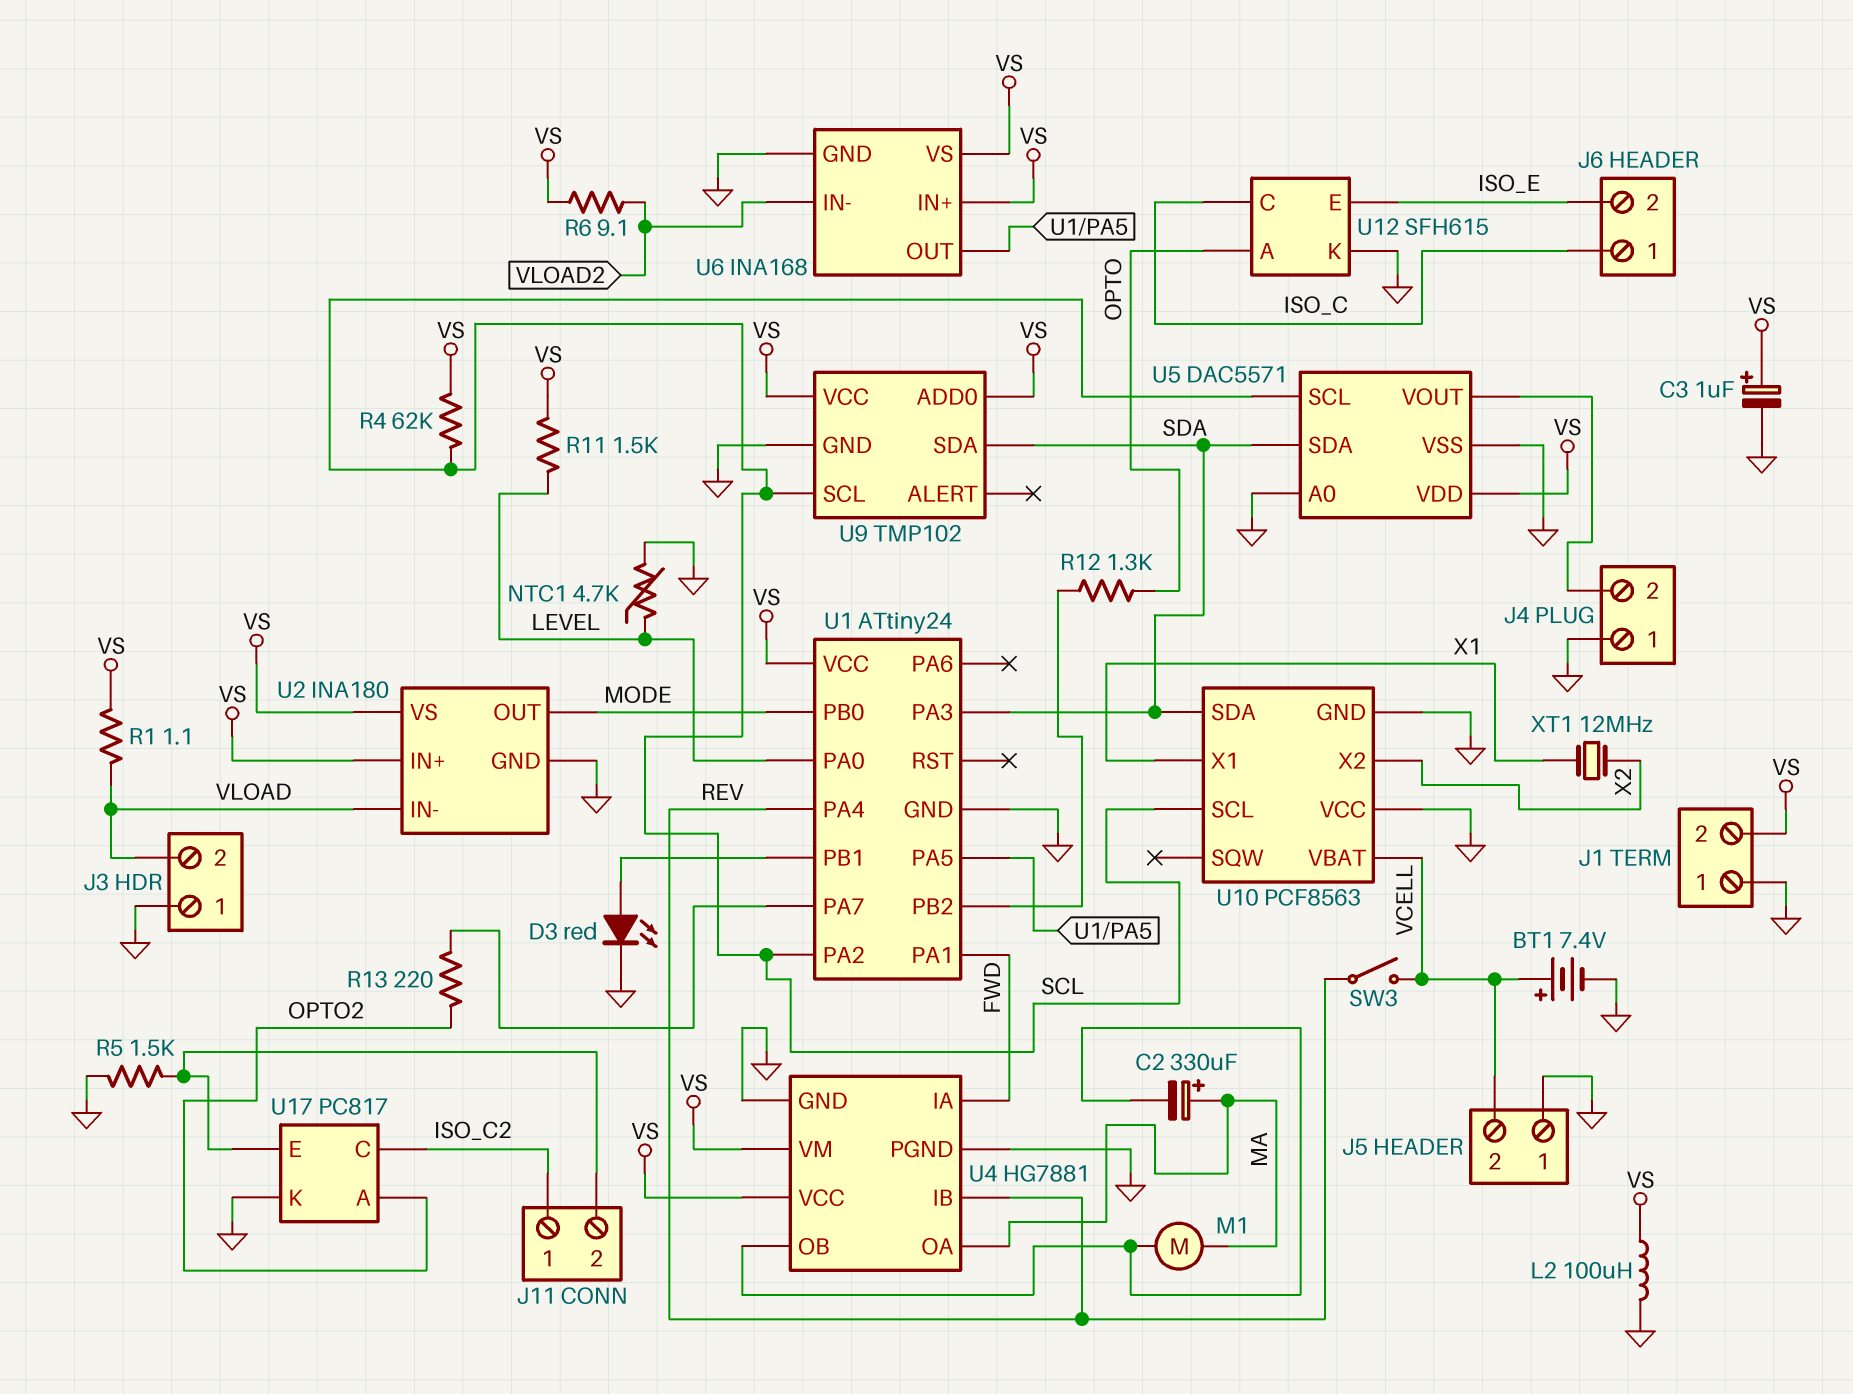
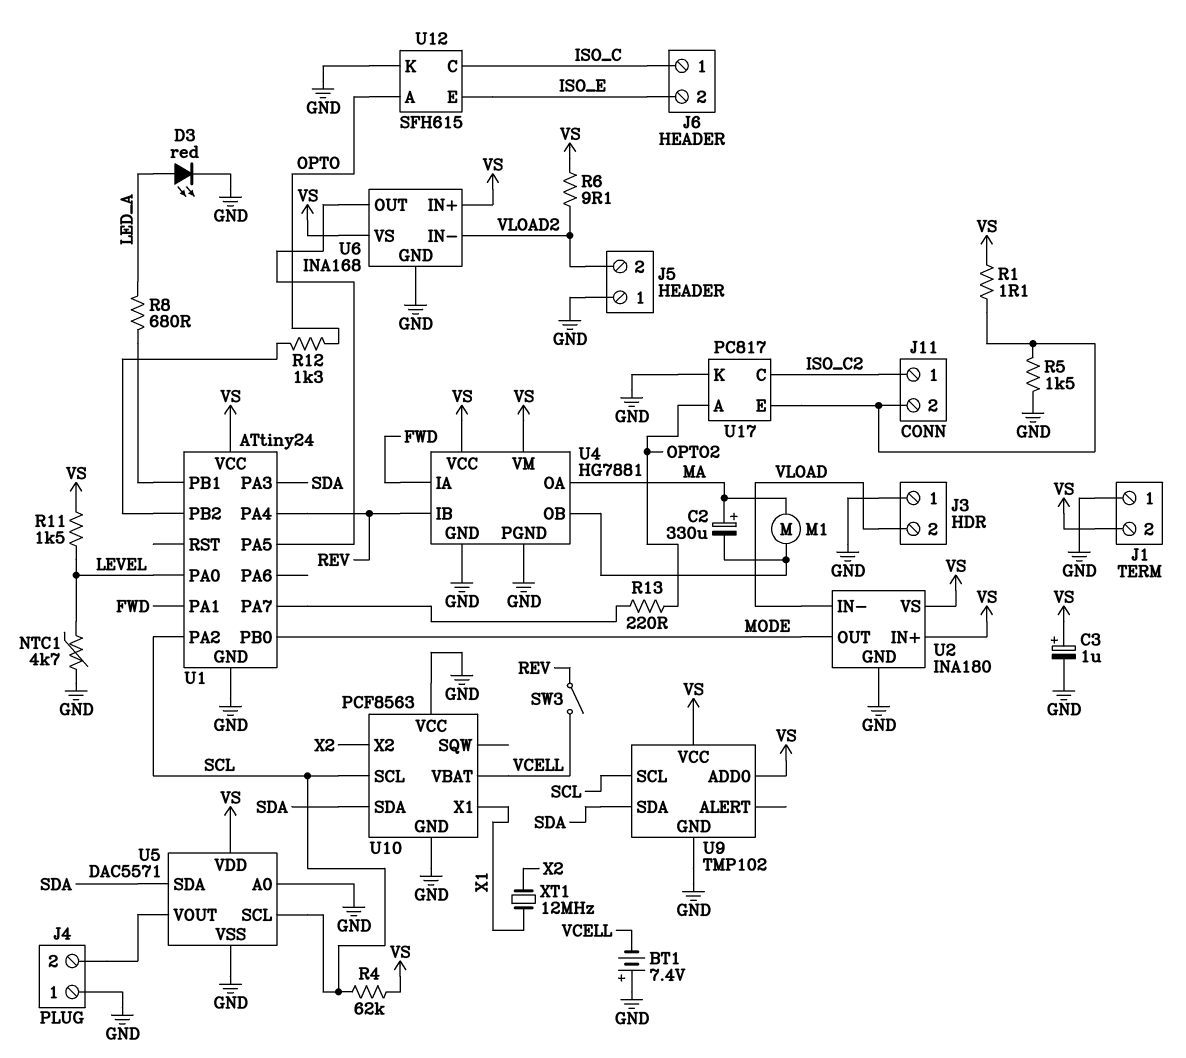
BT1: 7.4V (plus VCELL, minus GND) -> 7.4V (plus GND, minus VCELL)
D3: LED red (A U1/PB1, K GND) -> LED red (A LED_A, K GND)
J5 pin 2: VCELL -> VLOAD2
L2: 100uH (GND, VS) -> none
R1: 1.1 (VLOAD, VS) -> 1.1 (J11/2, VS)
R8: none -> 680 (LED_A, U1/PB1)

